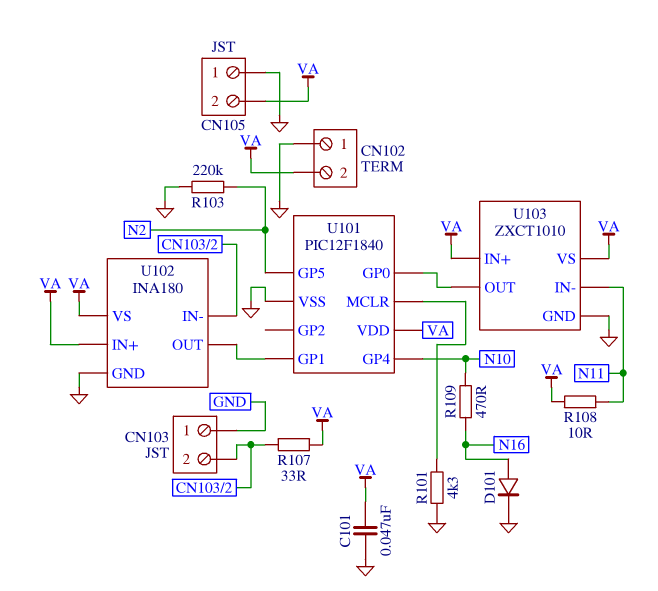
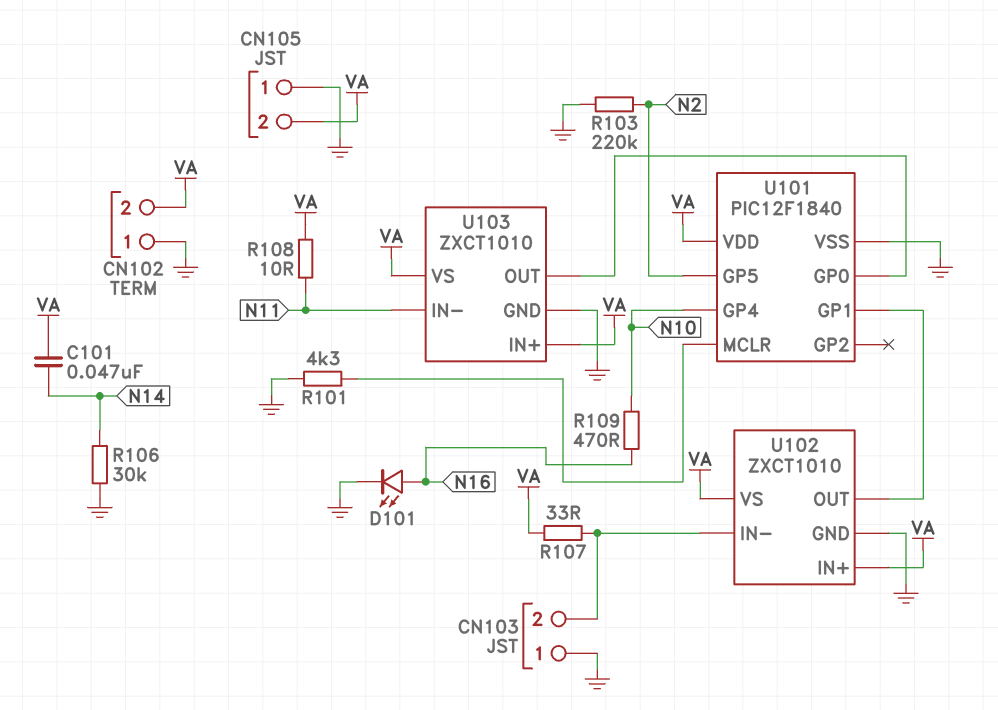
C101: 47nF (GND, VA) -> 47nF (N14, VA)
D101: diode (A N16, K GND) -> LED (A N16, K GND)
R106: none -> 30k (GND, N14)
U102: INA180 -> ZXCT1010

